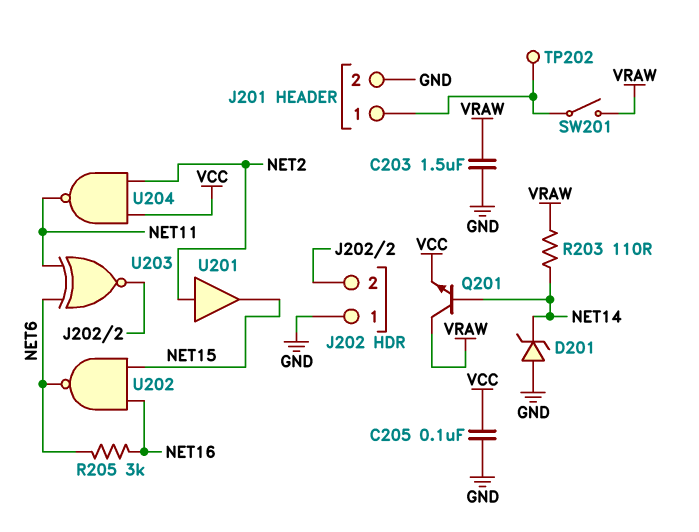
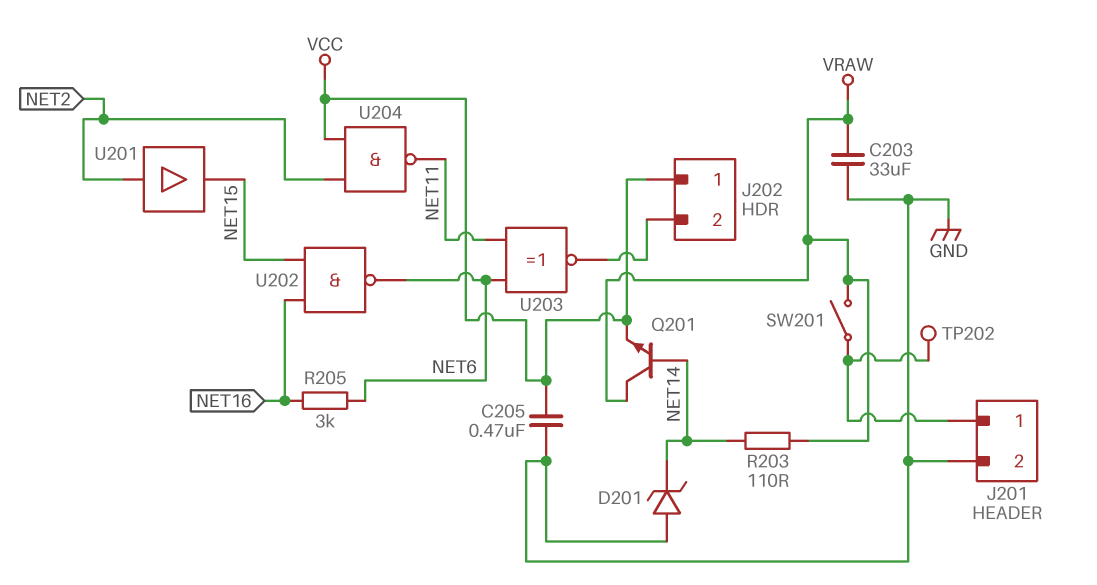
C203: 1.5uF (GND, VRAW) -> 33uF (GND, VRAW)
C205: 100nF (GND, VCC) -> 470nF (GND, VCC)
J202 pin 1: GND -> VCC

